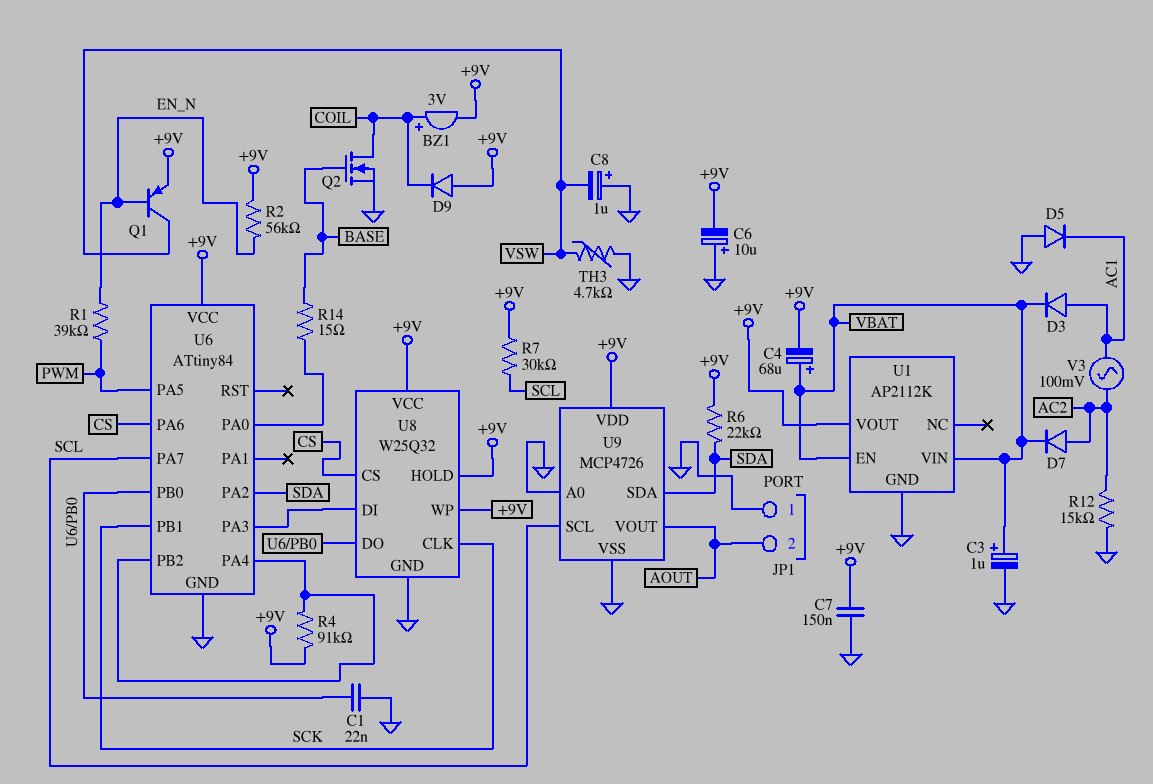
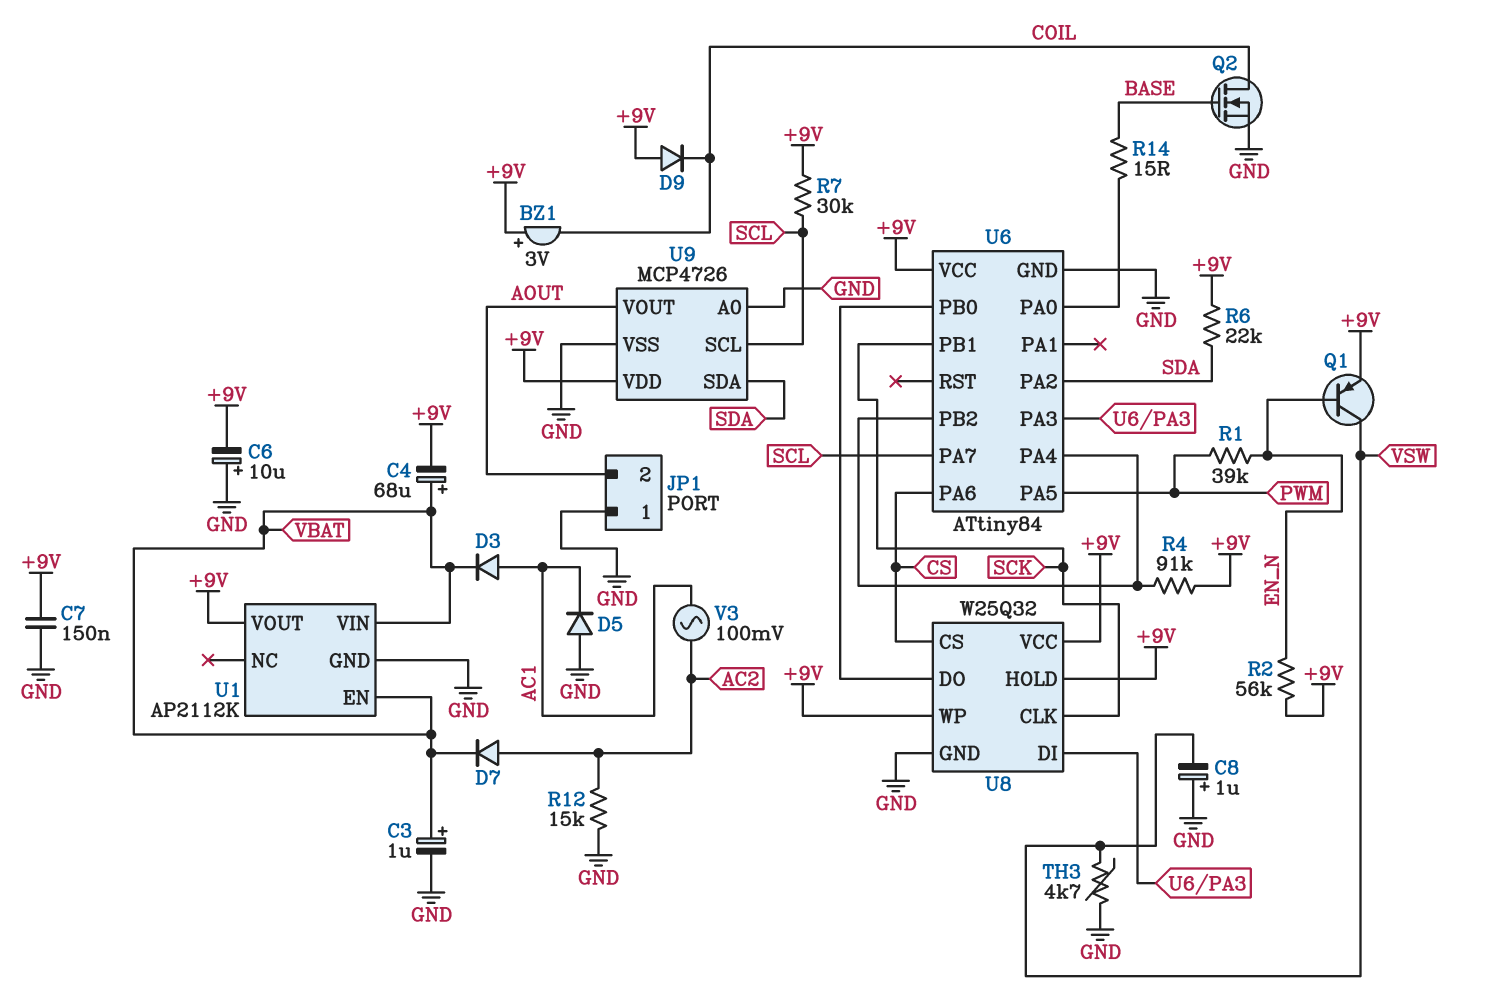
BZ1: buzzer 3V (plus COIL, minus +9V) -> buzzer 3V (plus +9V, minus COIL)
C1: 22nF (GND, U6/PB0) -> none

